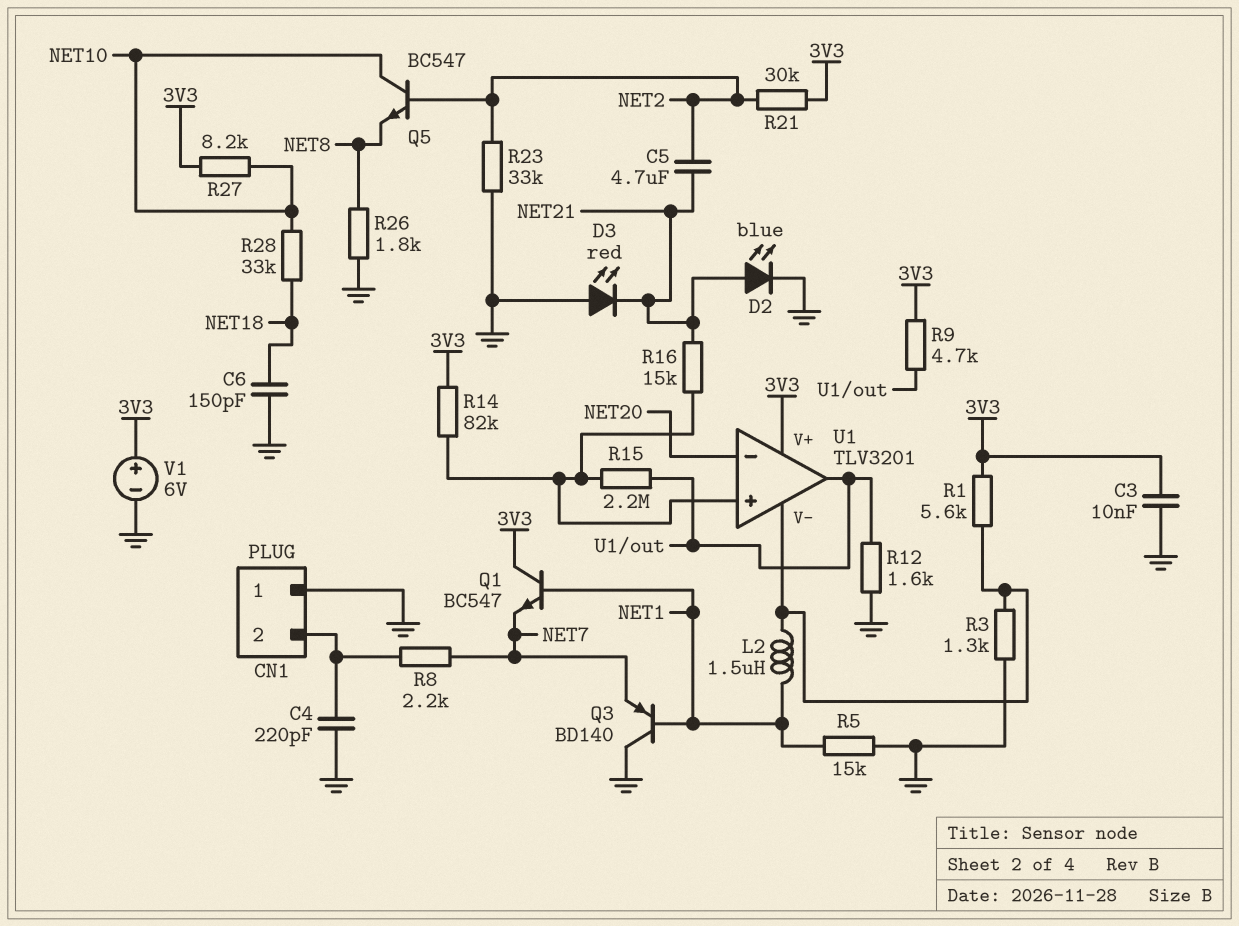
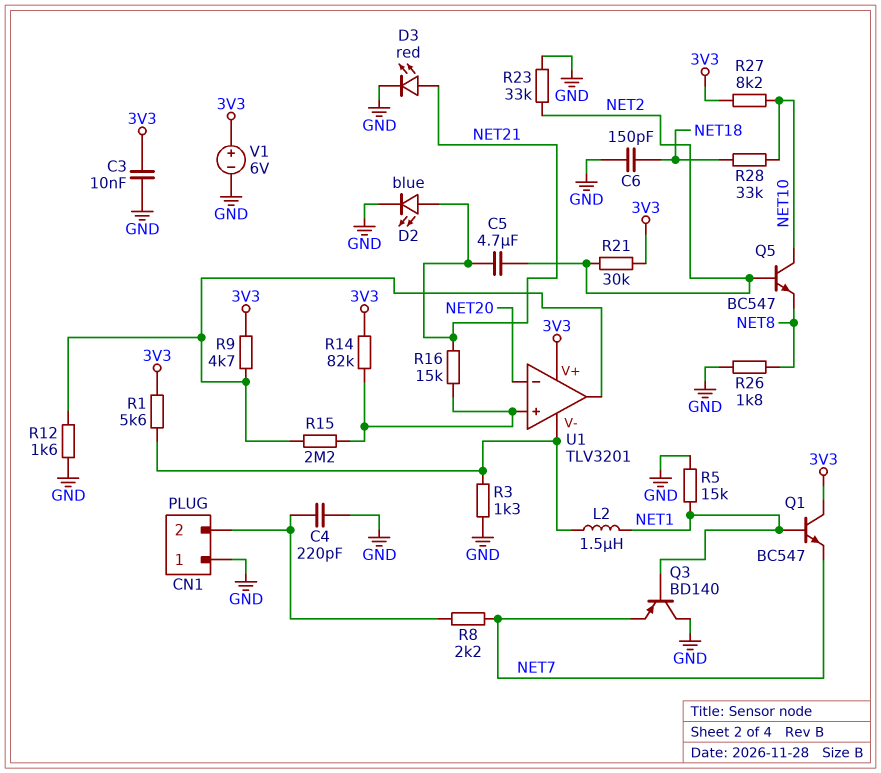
D3: LED red (A GND, K NET21) -> LED red (A NET21, K GND)

